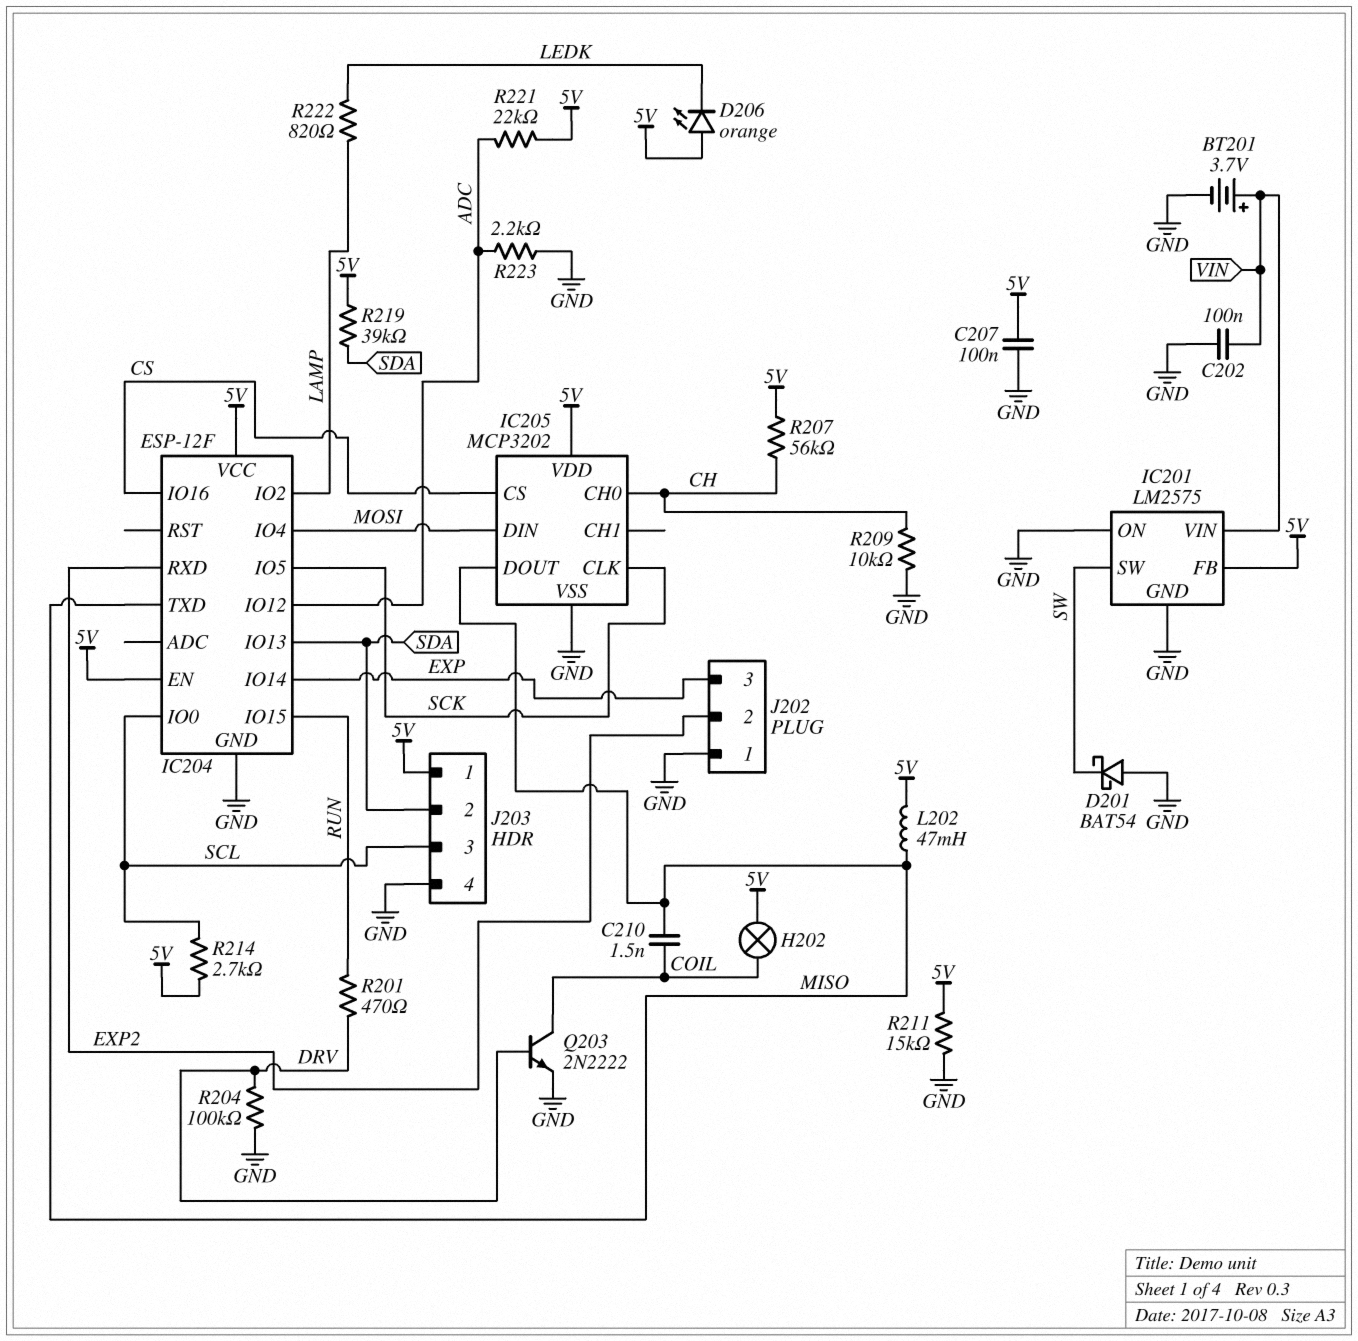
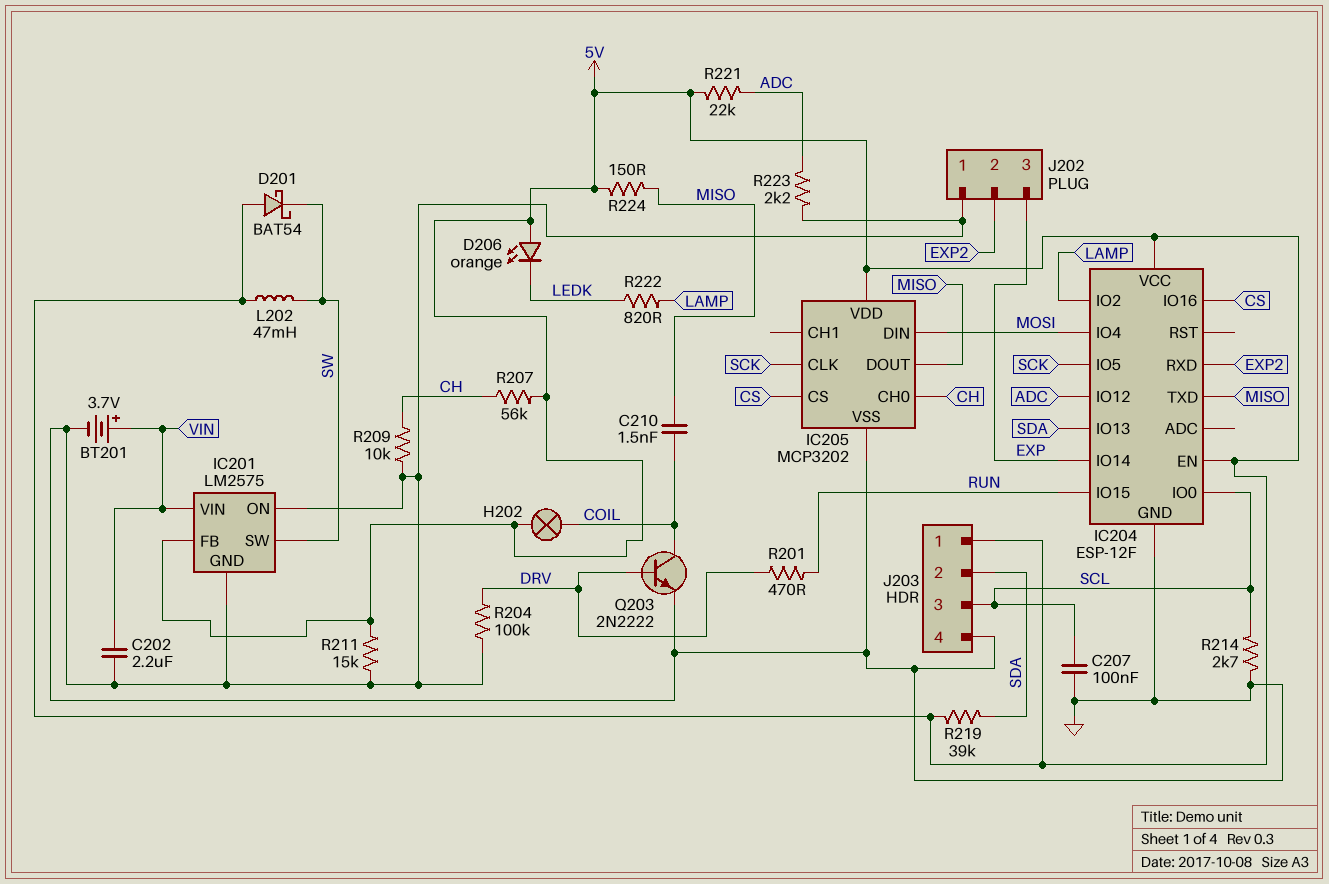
C202: 100nF (GND, VIN) -> 2.2uF (GND, VIN)
C207: 100nF (5V, GND) -> 100nF (GND, SCL)
D201: schottky BAT54 (A GND, K SW) -> schottky BAT54 (A 5V, K SW)
L202: 47mH (5V, MISO) -> 47mH (5V, SW)
R214: 2.7k (5V, SCL) -> 2.7k (GND, SCL)
R224: none -> 150 (5V, MISO)

